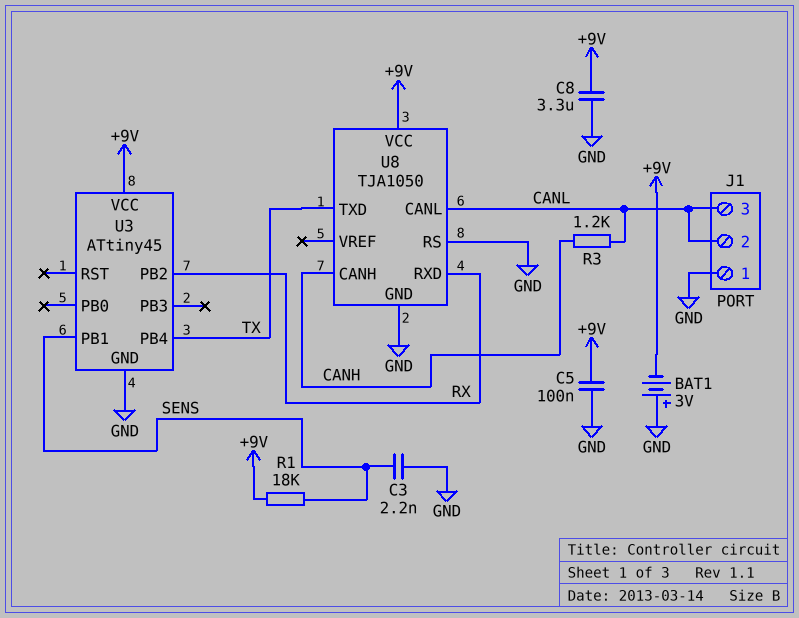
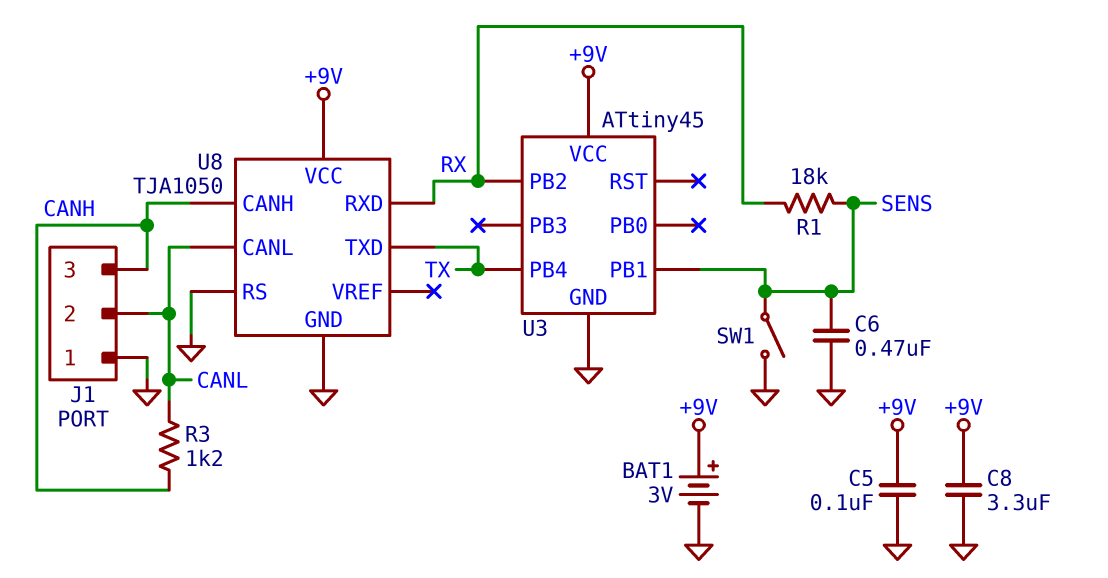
BAT1: 3V (plus GND, minus +9V) -> 3V (plus +9V, minus GND)
C3: 2.2nF (GND, SENS) -> none
C6: none -> 470nF (GND, SENS)
J1 pin 3: CANL -> CANH
R1: 18k (+9V, SENS) -> 18k (RX, SENS)
SW1: none -> switch (GND, SENS)

